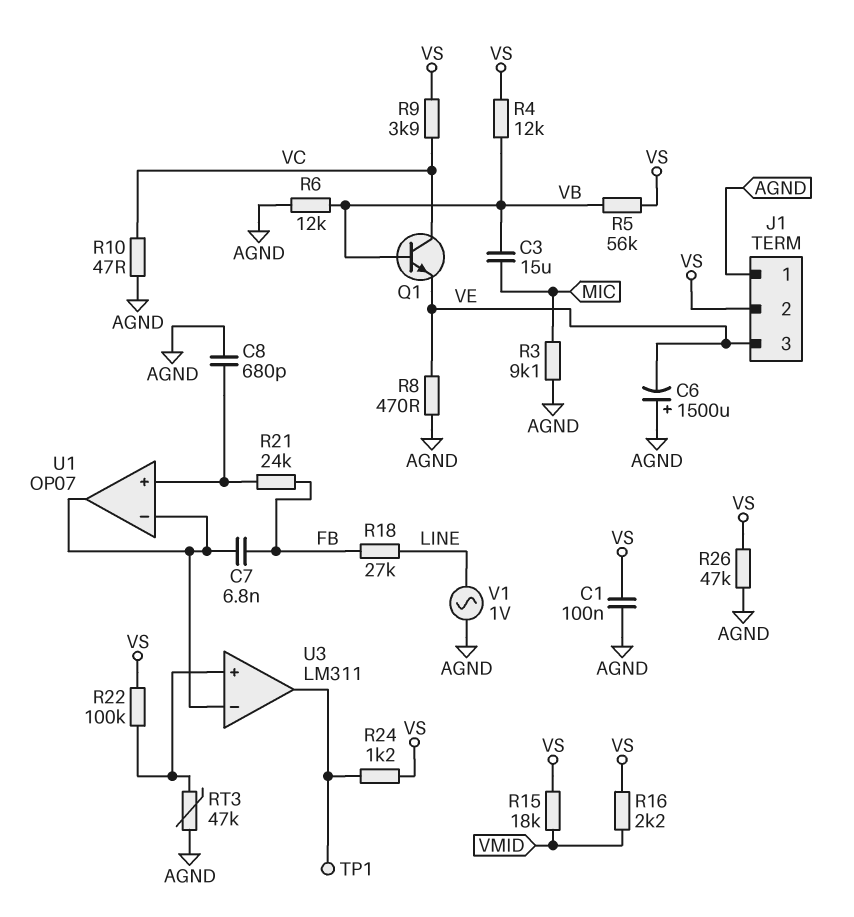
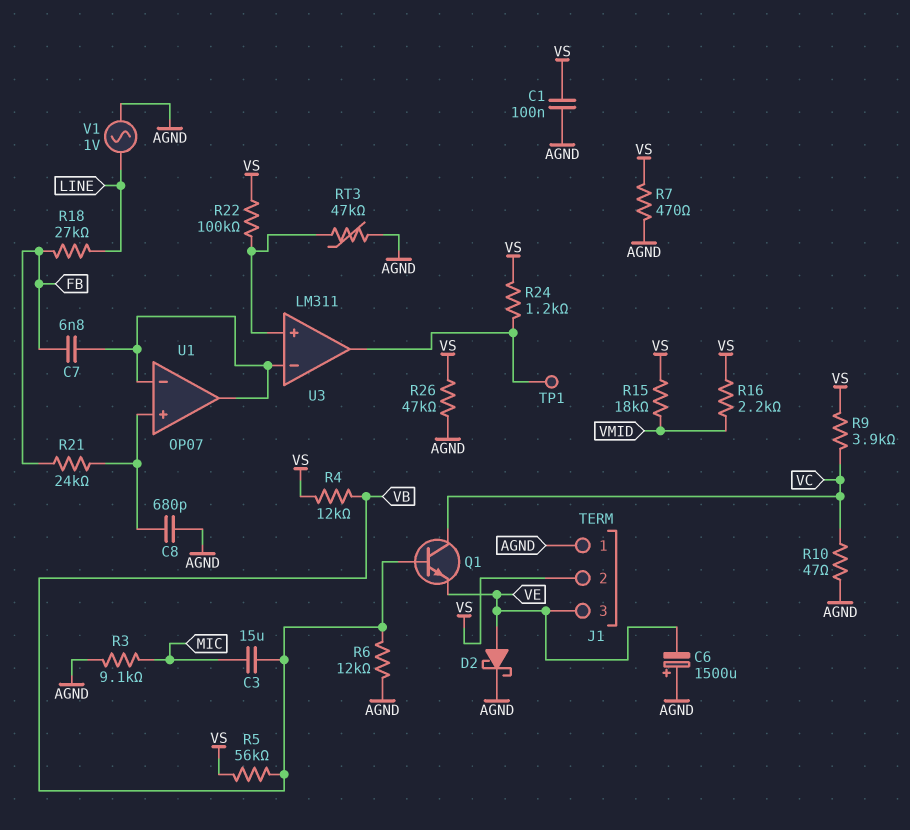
D2: none -> schottky (A VE, K AGND)
R7: none -> 470 (AGND, VS)
R8: 470 (AGND, VE) -> none

